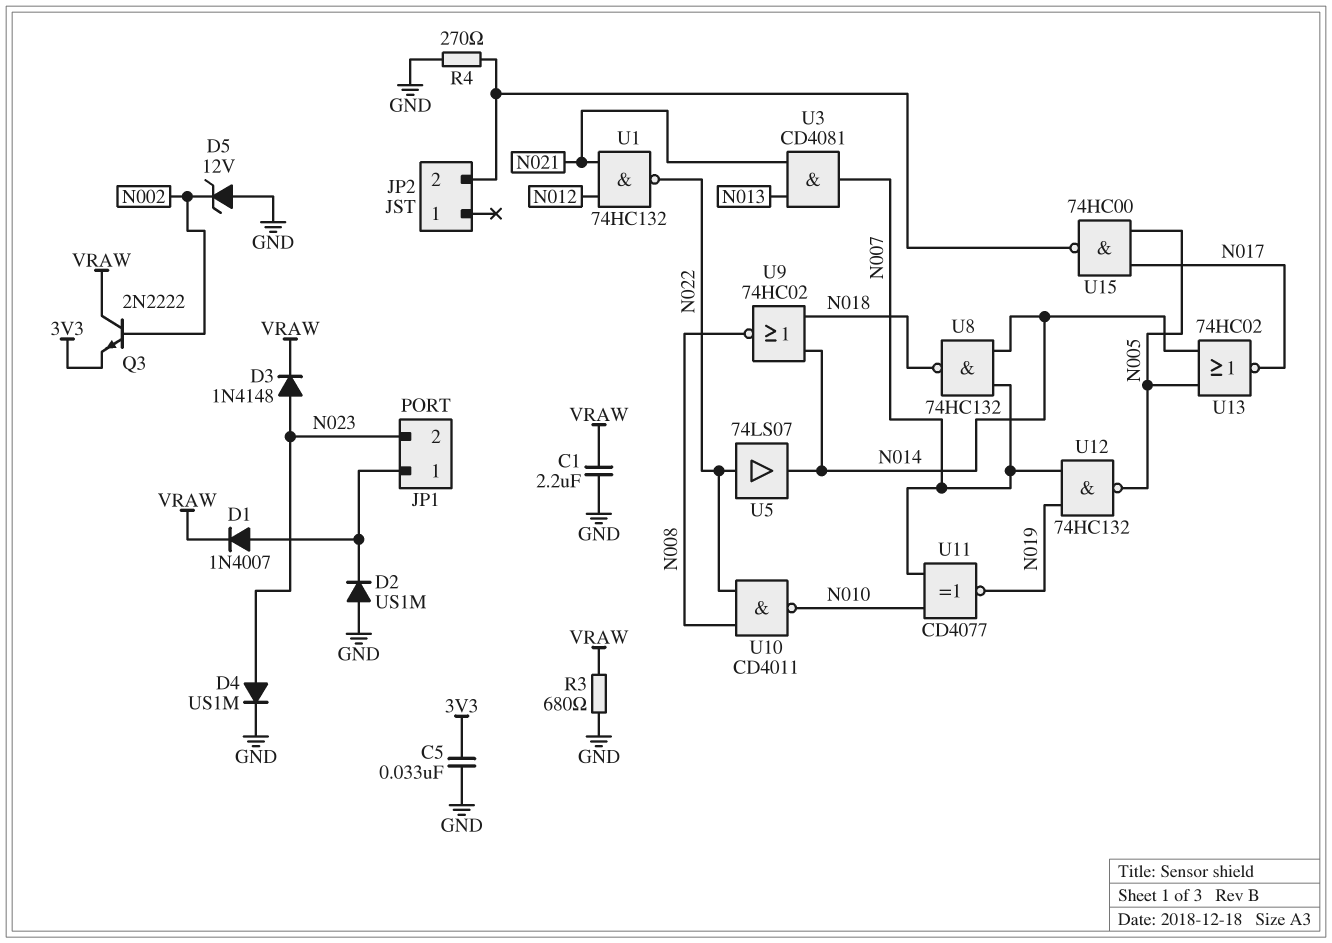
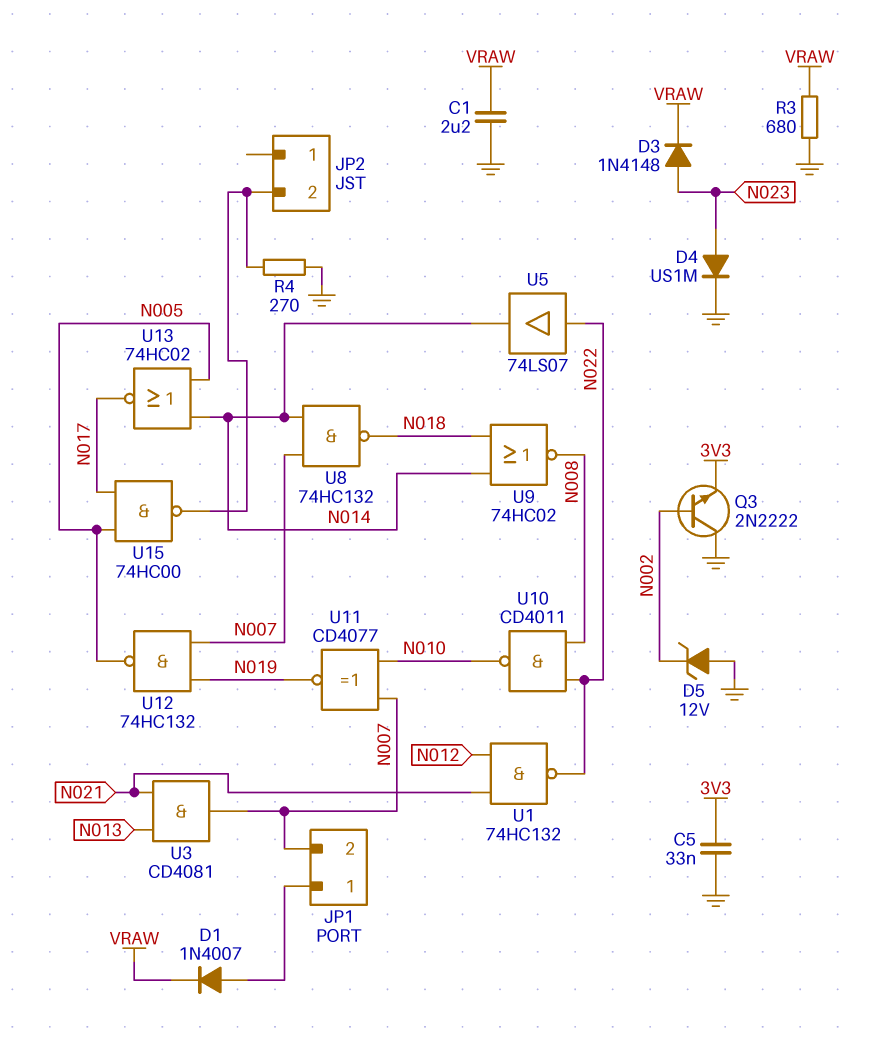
D2: diode US1M (A GND, K JP1/1) -> none
JP1 pin 2: N023 -> N007
Q3: NPN 2N2222 (B N002, C VRAW, E 3V3) -> NPN 2N2222 (B N002, C GND, E 3V3)

